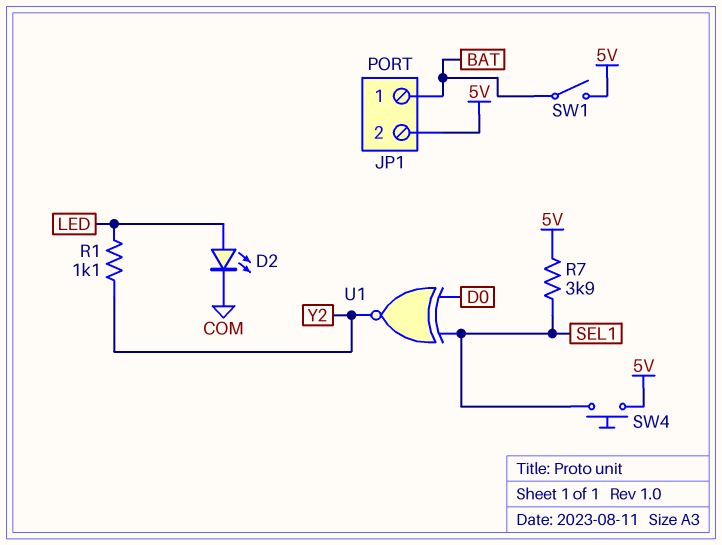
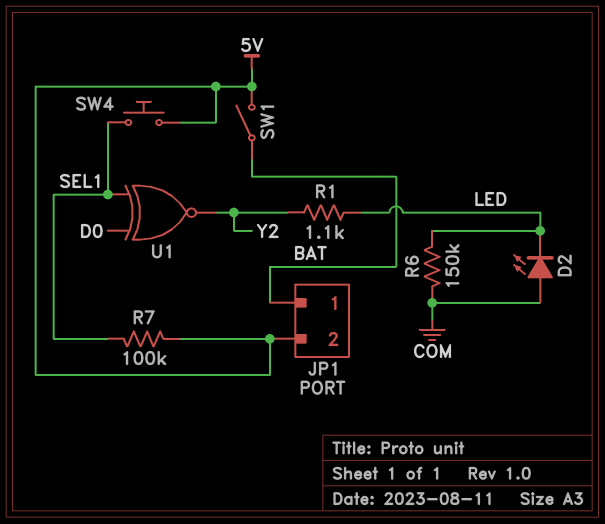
D2: LED (A LED, K COM) -> LED (A COM, K LED)
R6: none -> 150k (COM, LED)
R7: 3.9k (5V, SEL1) -> 100k (5V, SEL1)

